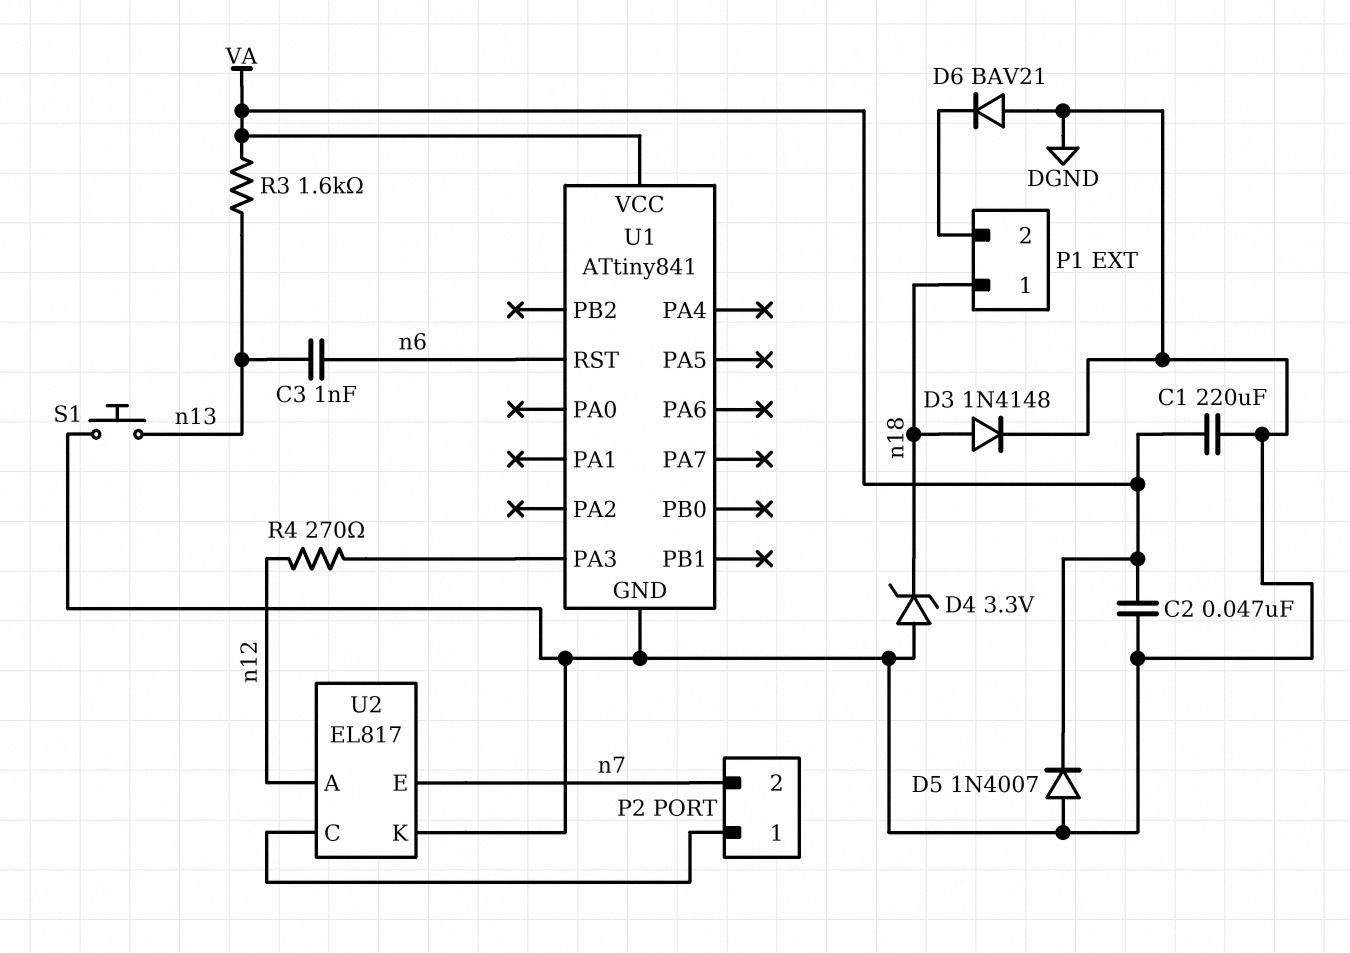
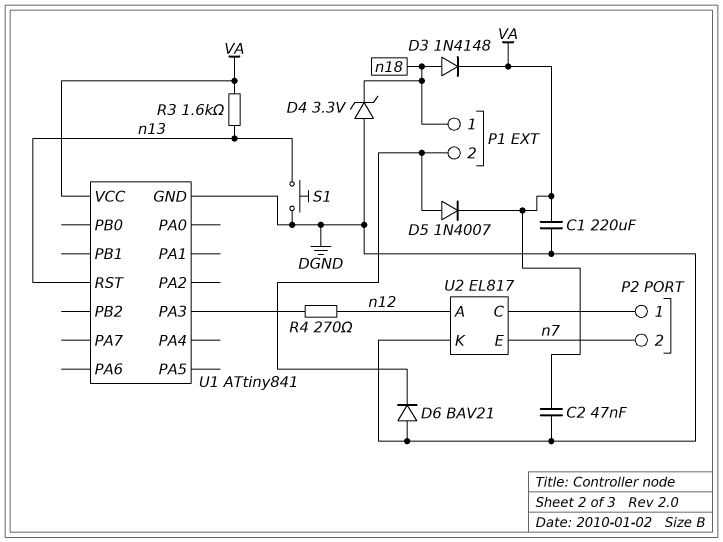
C3: 1nF (n6, n13) -> none
D3: diode 1N4148 (A n18, K DGND) -> diode 1N4148 (A n18, K VA)
D5: diode 1N4007 (A DGND, K VA) -> diode 1N4007 (A P1/2, K VA)
U1 pin RST: n6 -> n13

